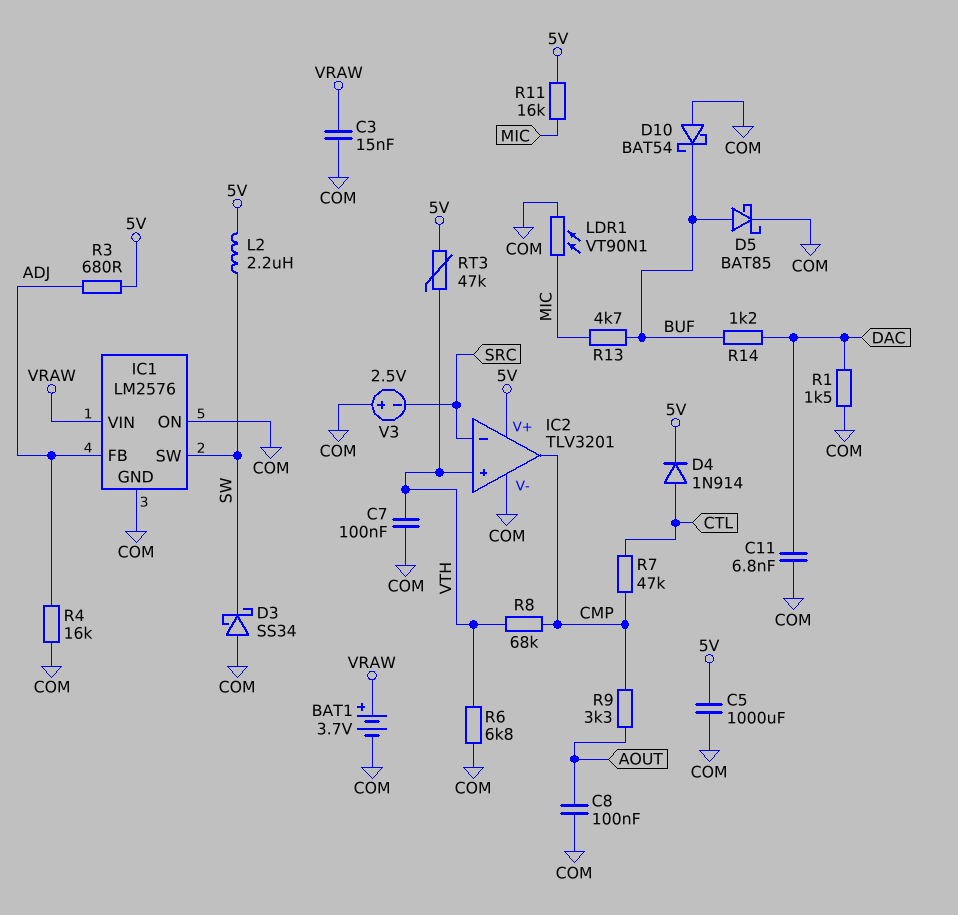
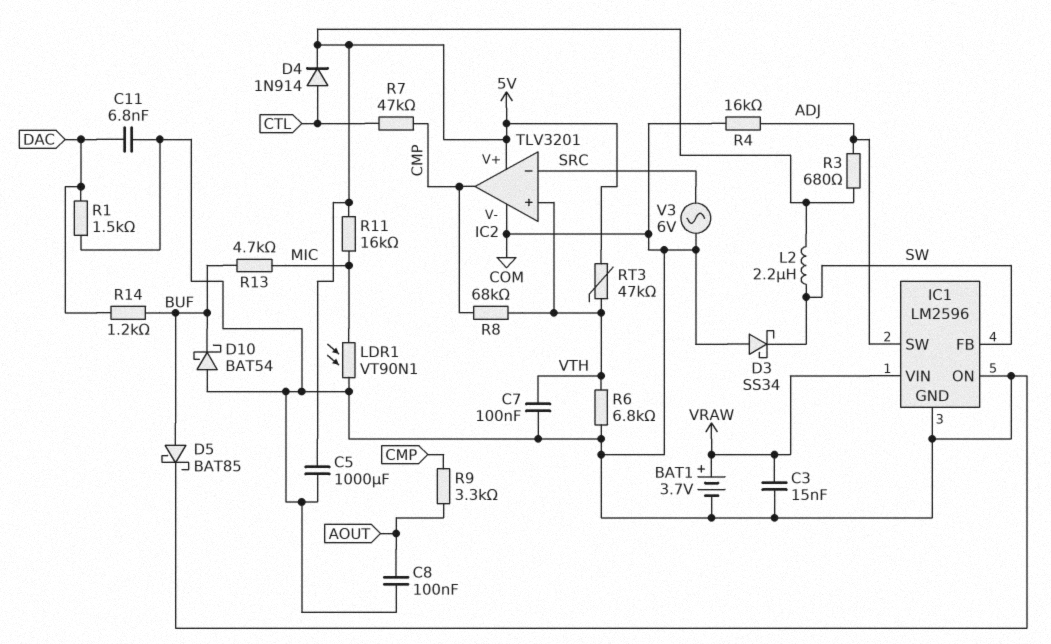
IC1: LM2576 -> LM2596
IC1 pin FB: ADJ -> SW
IC1 pin SW: SW -> ADJ
V3: 2.5V (plus COM, minus SRC) -> AC 6V (COM, SRC)

